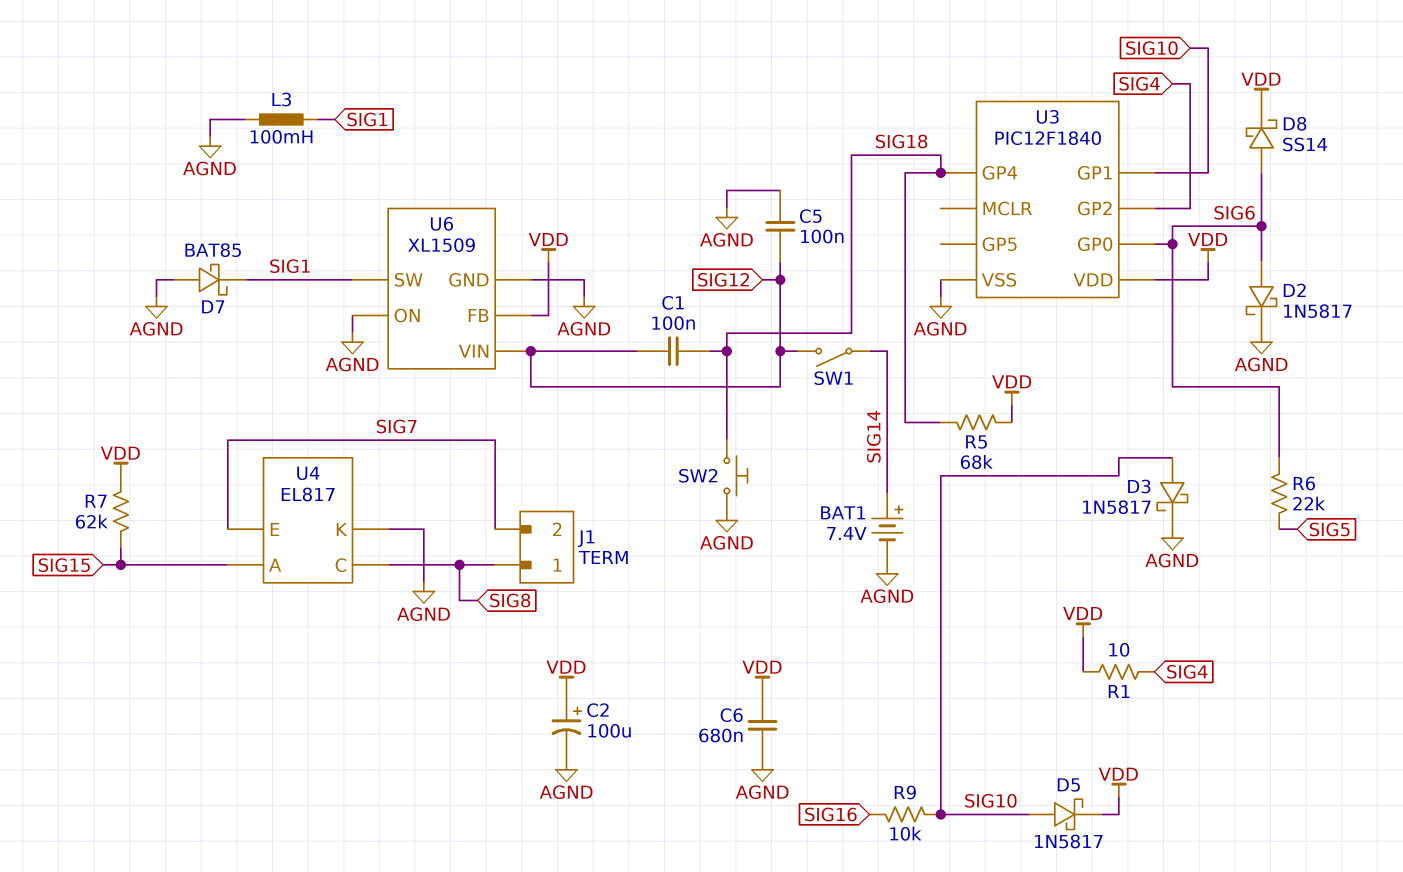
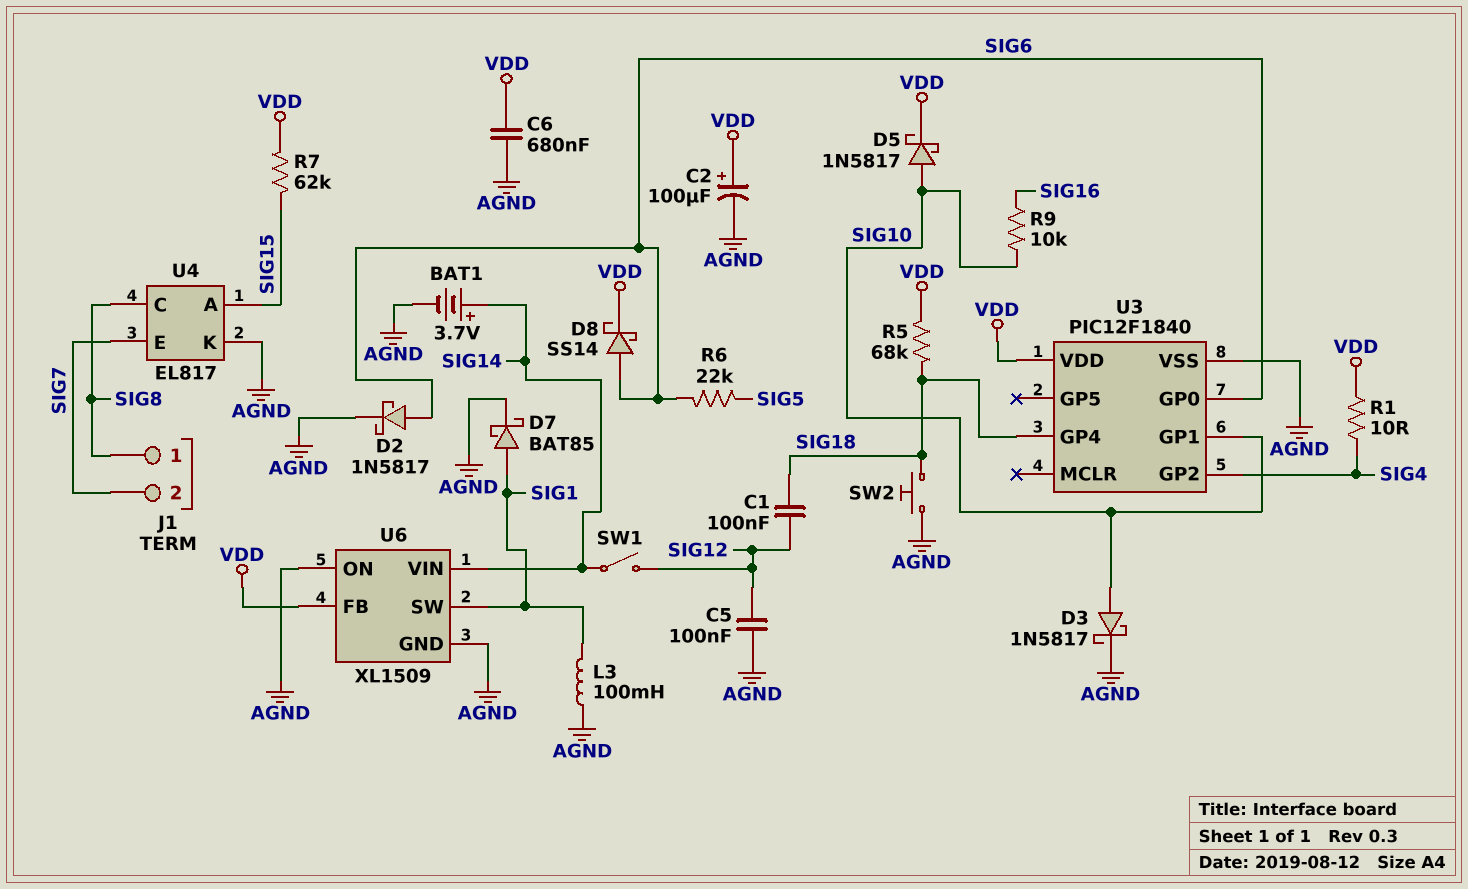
BAT1: 7.4V (plus SIG14, minus AGND) -> 3.7V (plus SIG14, minus AGND)
D7: schottky BAT85 (A AGND, K SIG1) -> schottky BAT85 (A SIG1, K AGND)
U6 pin VIN: SIG12 -> SIG14

